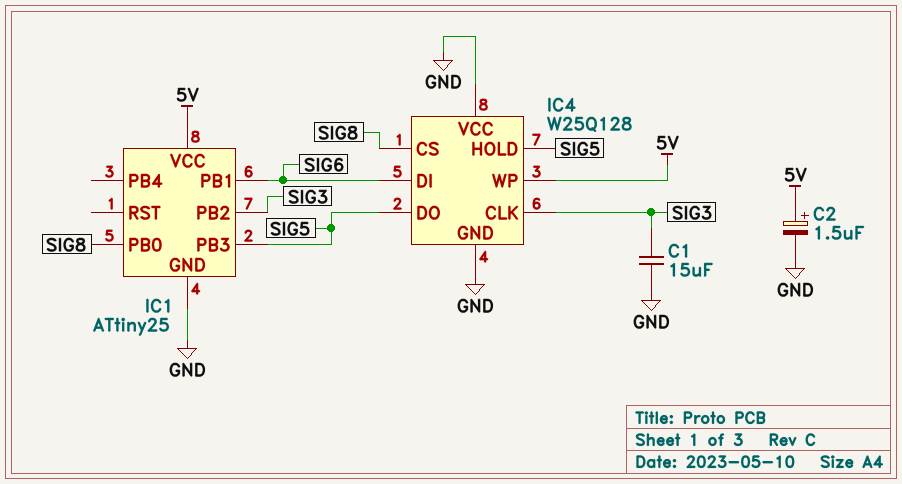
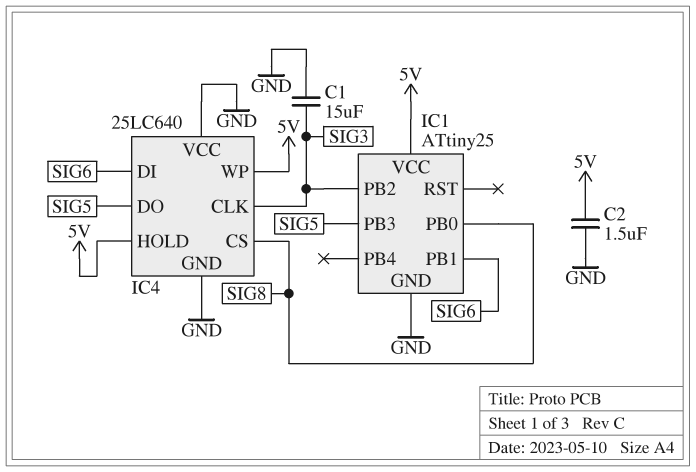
C2: 1.5uF (plus 5V, minus GND) -> 1.5uF (5V, GND)
IC4: W25Q128 -> 25LC640
IC4 pin HOLD: SIG5 -> 5V

